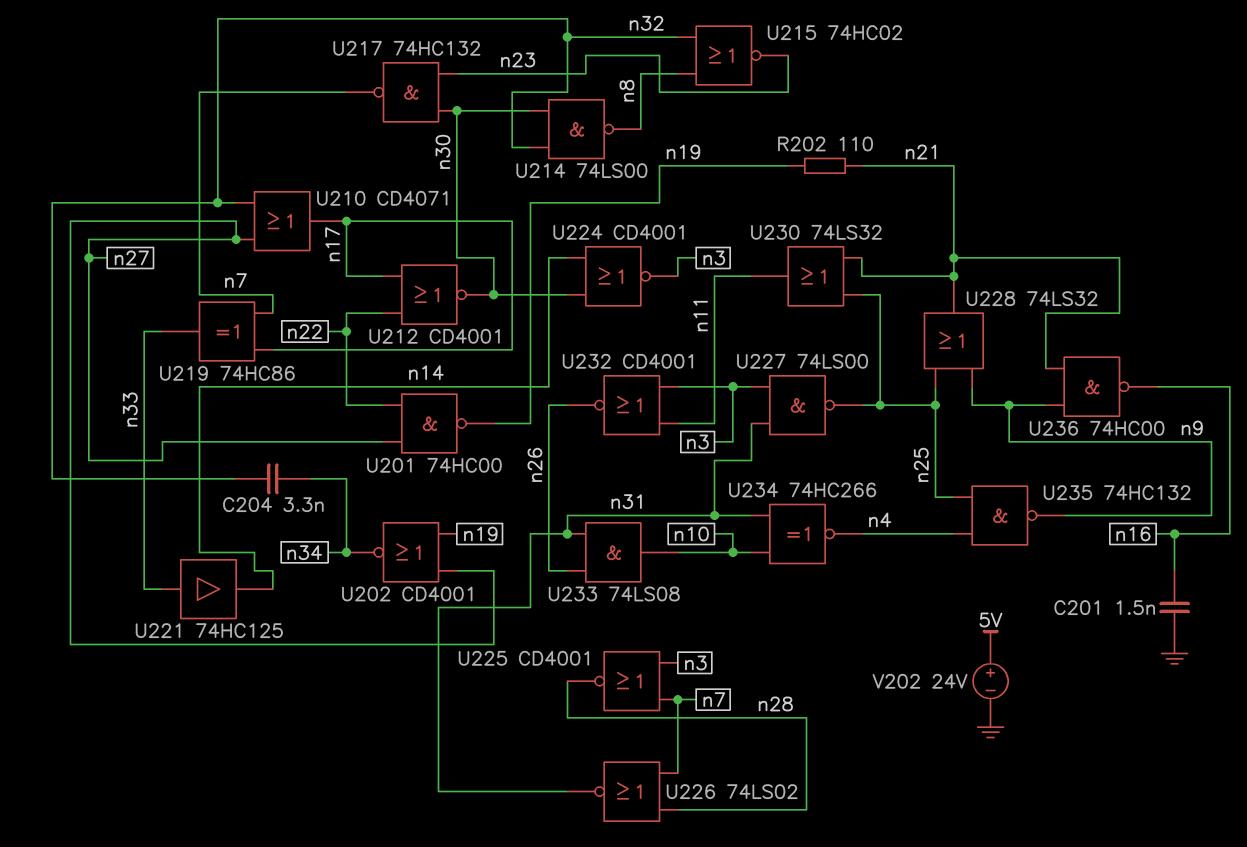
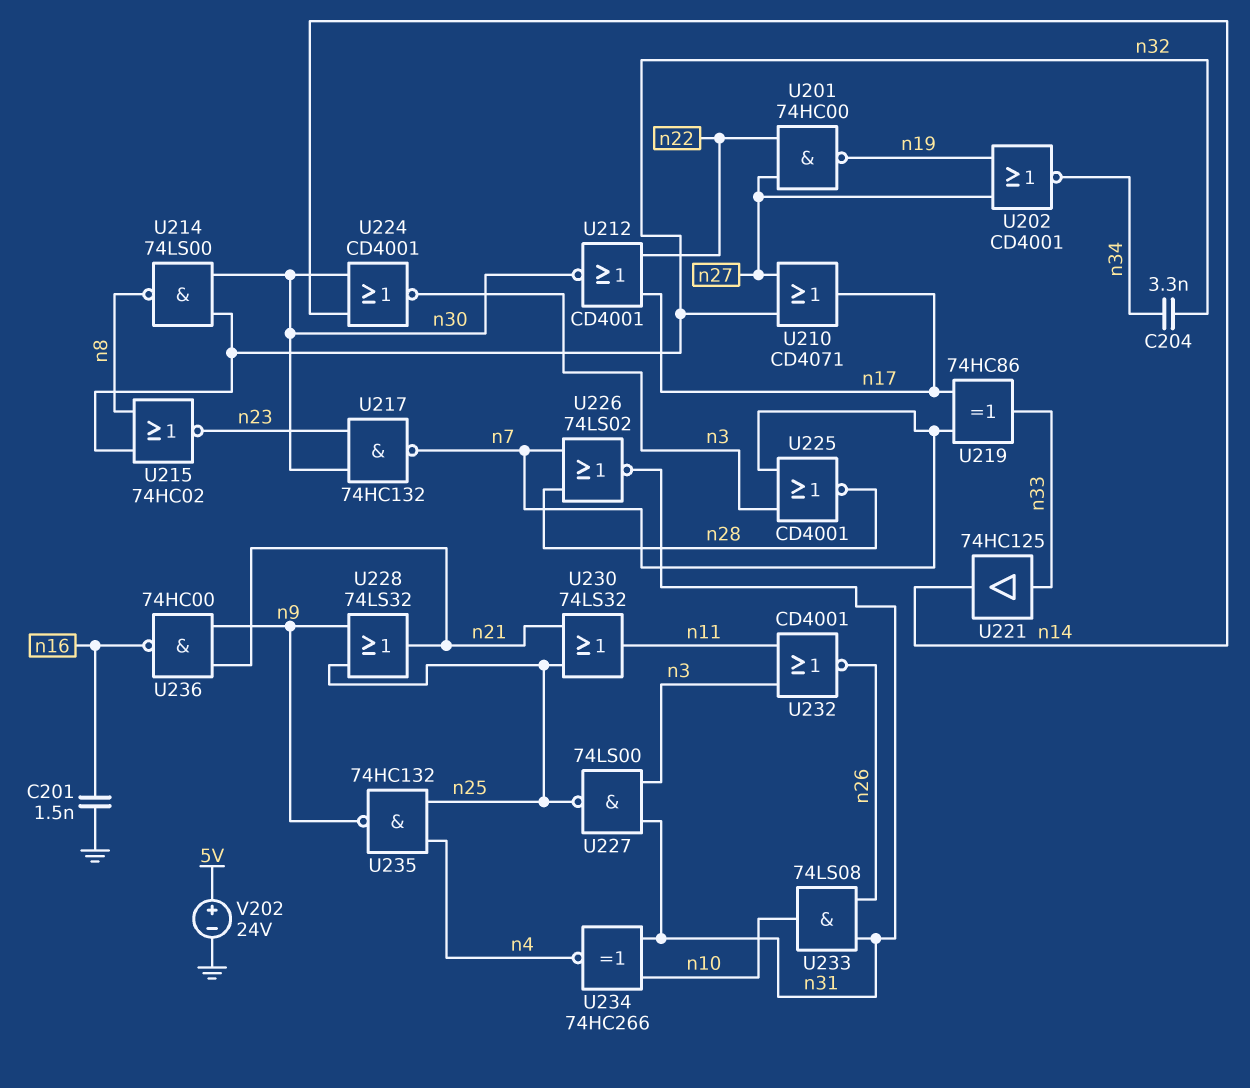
R202: 110 (n19, n21) -> none

